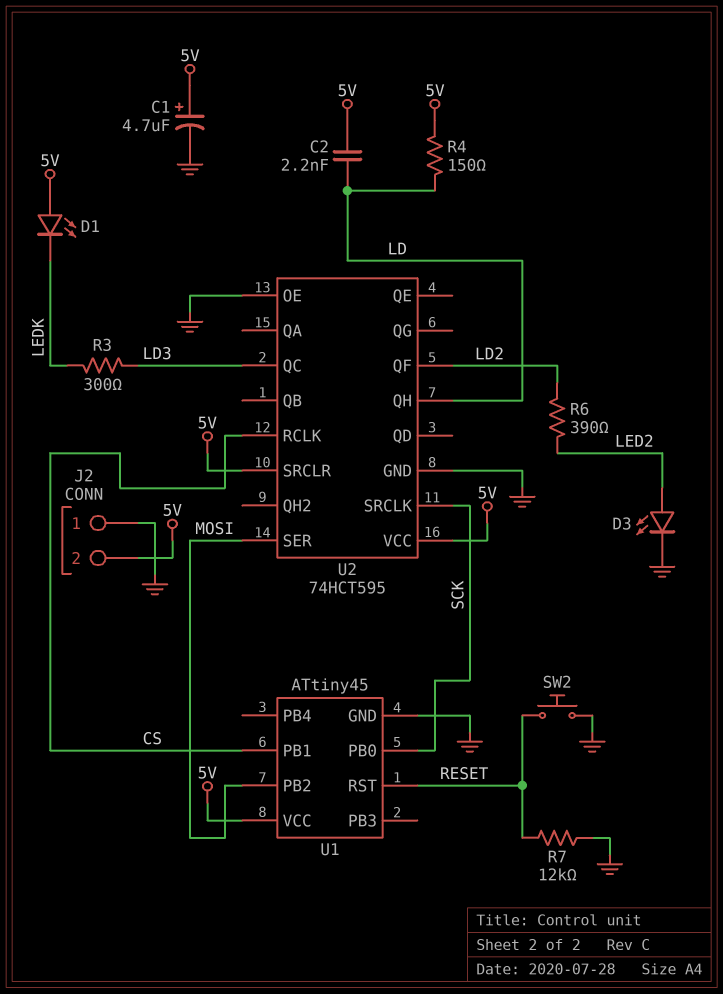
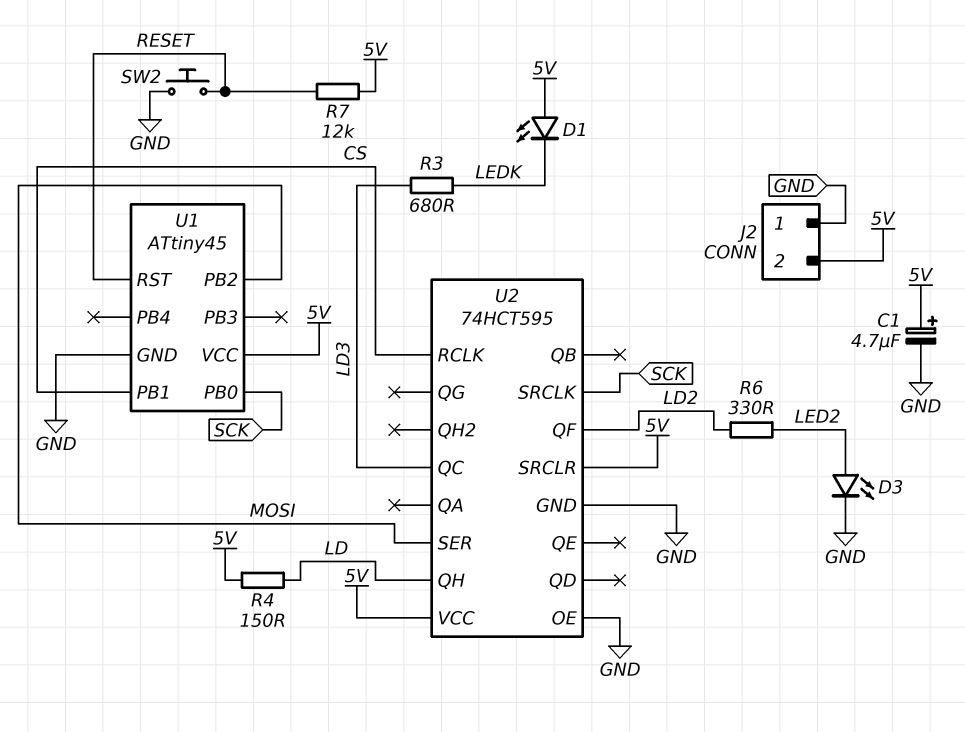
C2: 2.2nF (5V, LD) -> none
R3: 300 (LD3, LEDK) -> 680 (LD3, LEDK)
R6: 390 (LD2, LED2) -> 330 (LD2, LED2)
R7: 12k (GND, RESET) -> 12k (5V, RESET)

